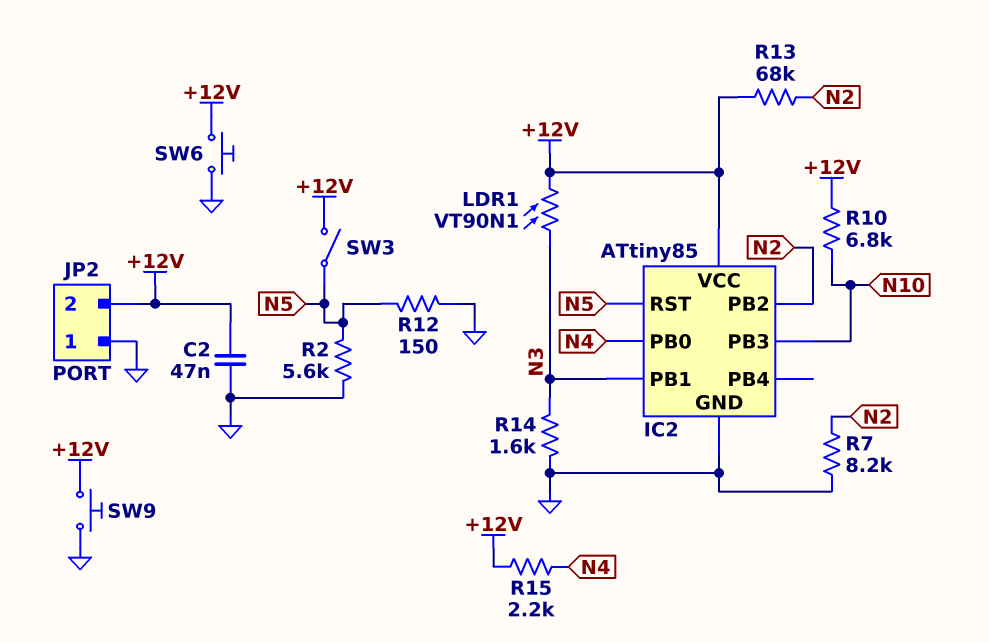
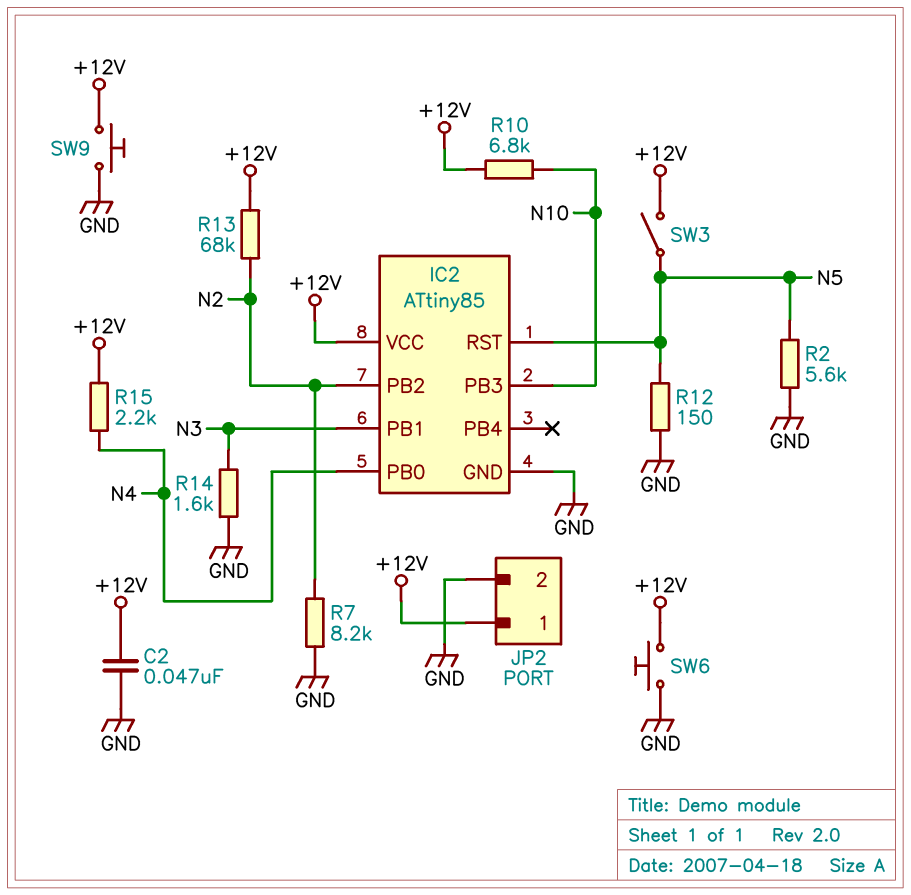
JP2 pin 1: GND -> +12V
JP2 pin 2: +12V -> GND
LDR1: VT90N1 (+12V, N3) -> none

